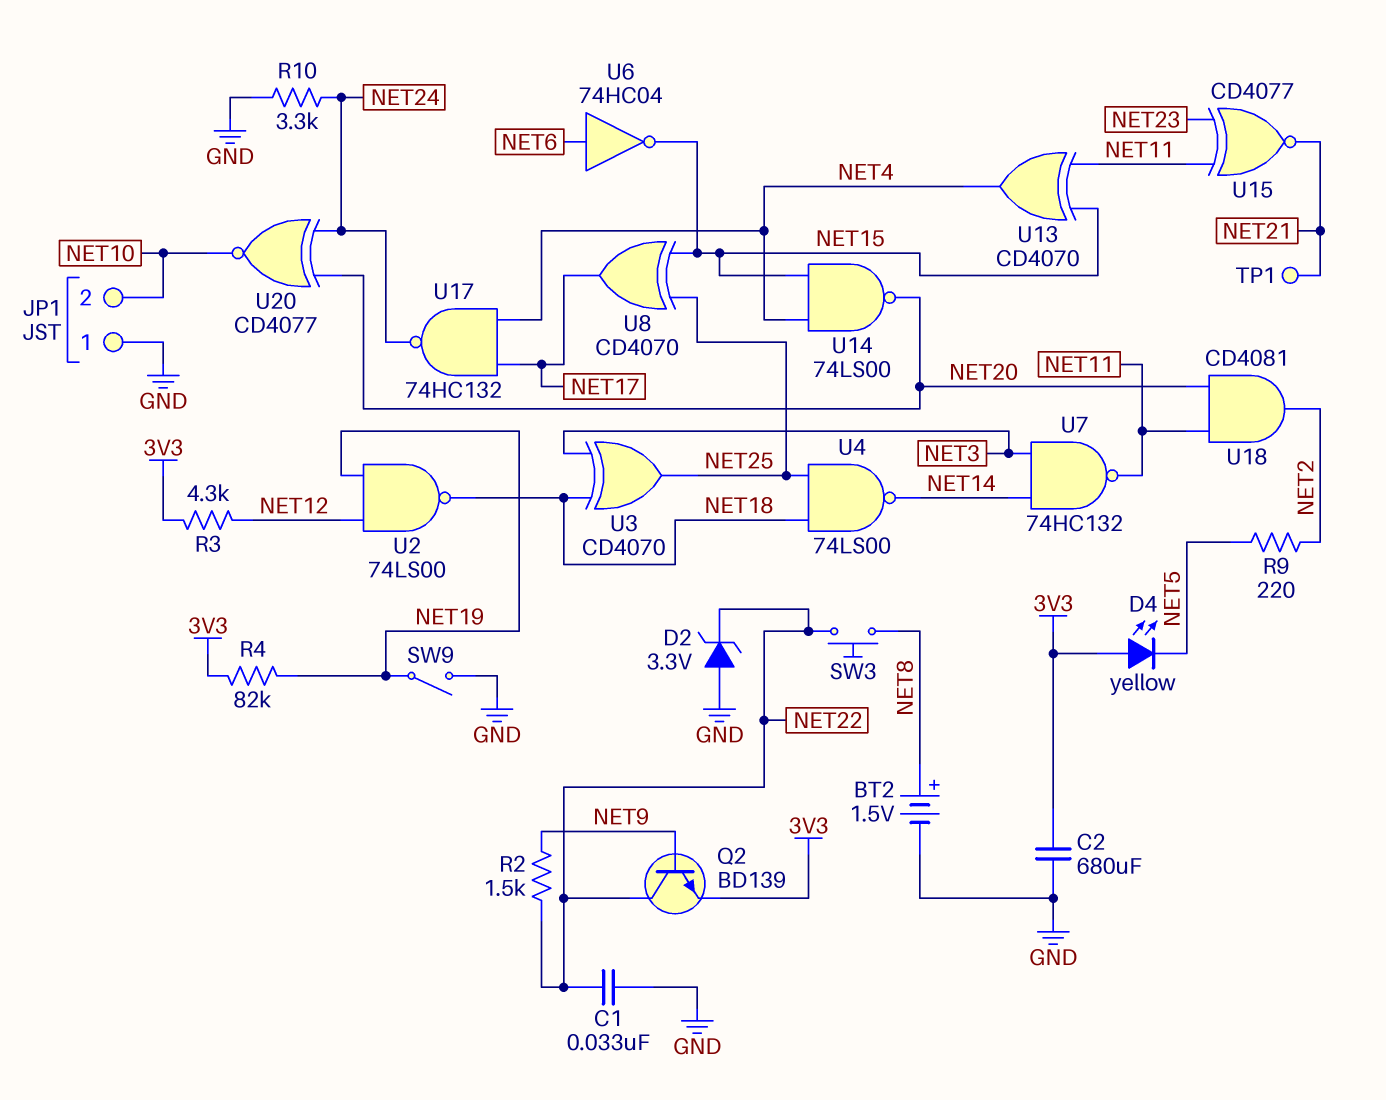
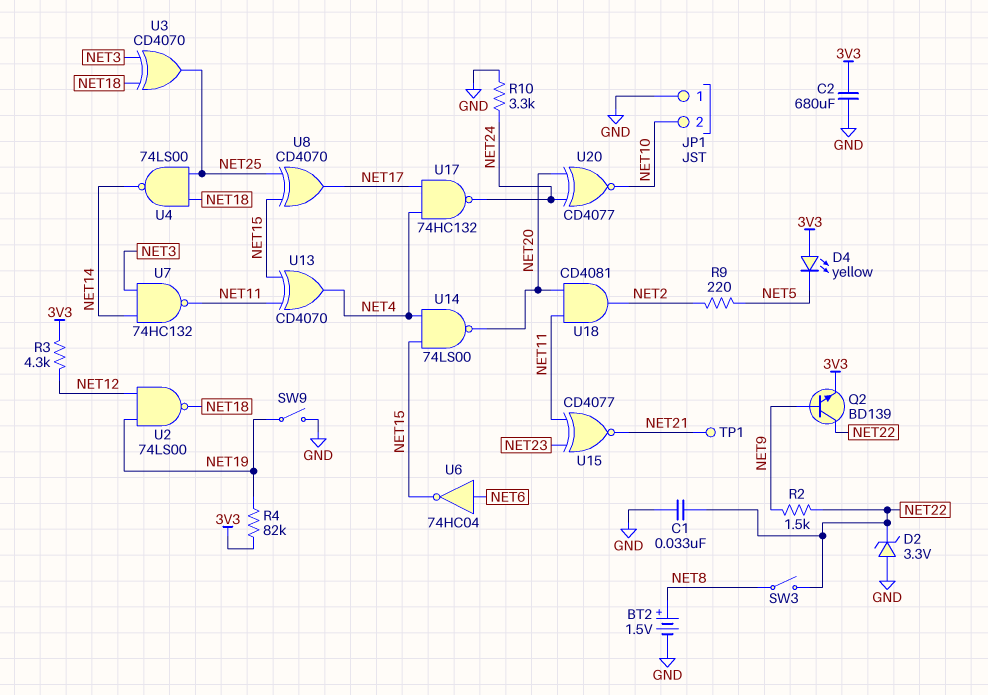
SW3: button (NET8, NET22) -> switch (NET8, NET22)

